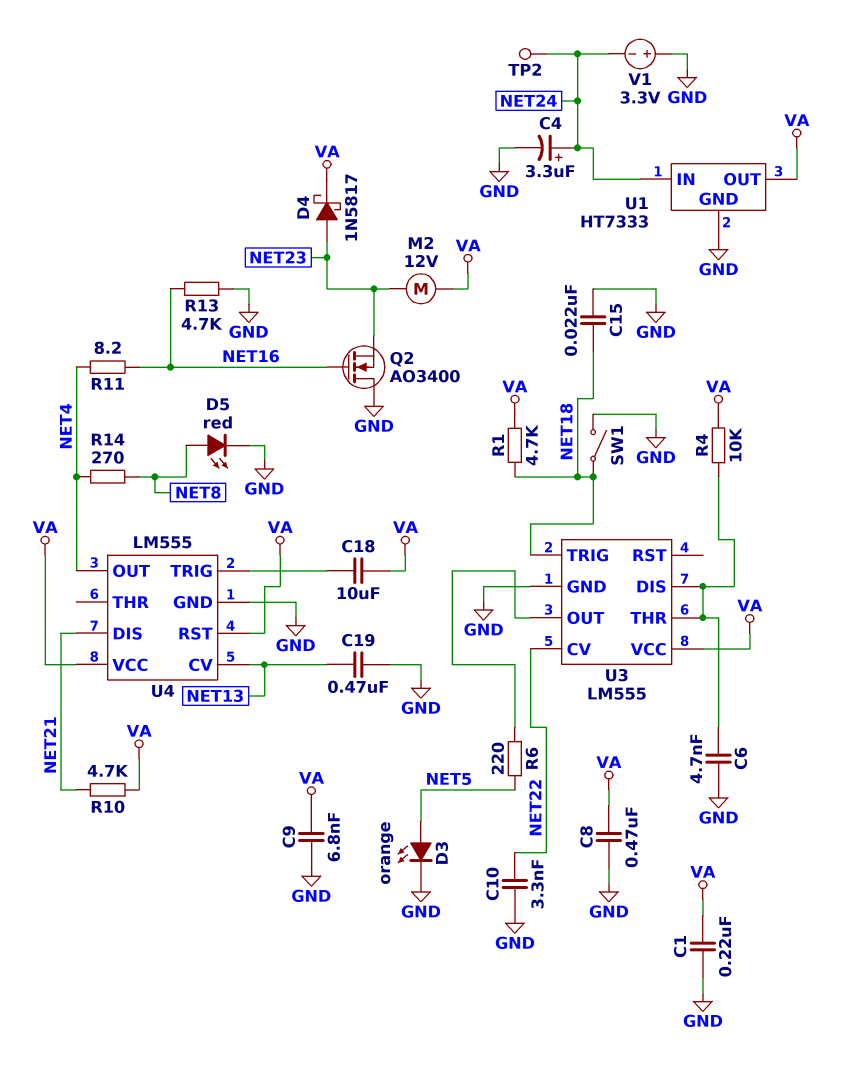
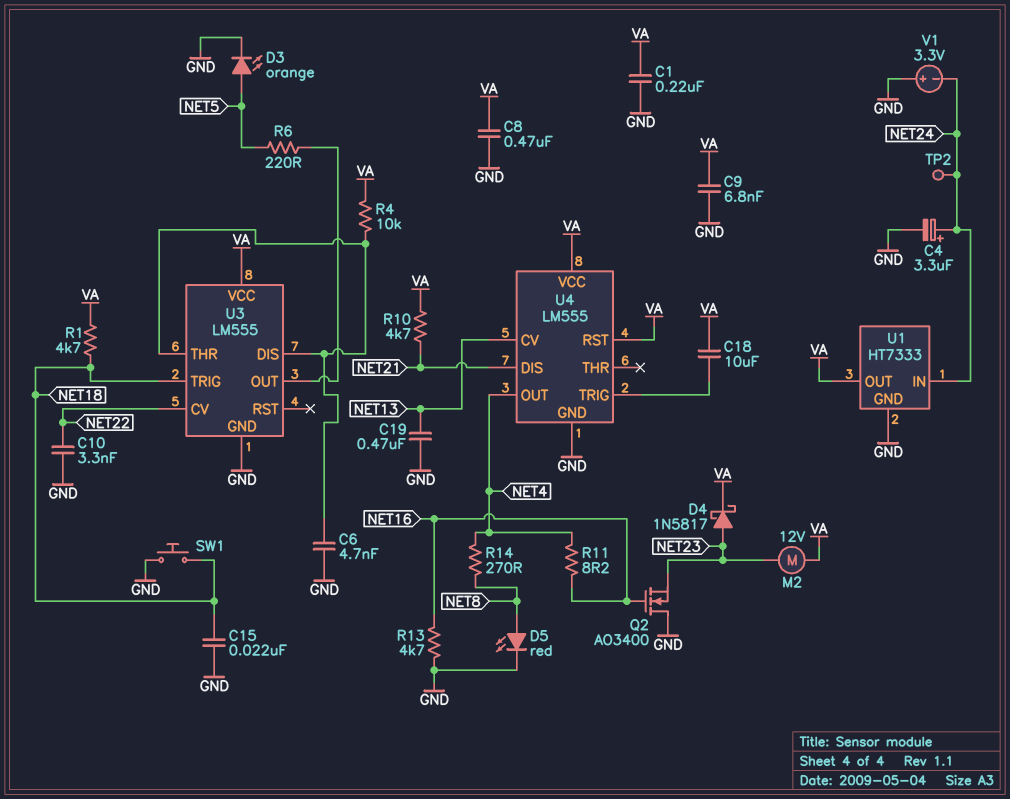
SW1: switch (GND, NET18) -> button (GND, NET18)

